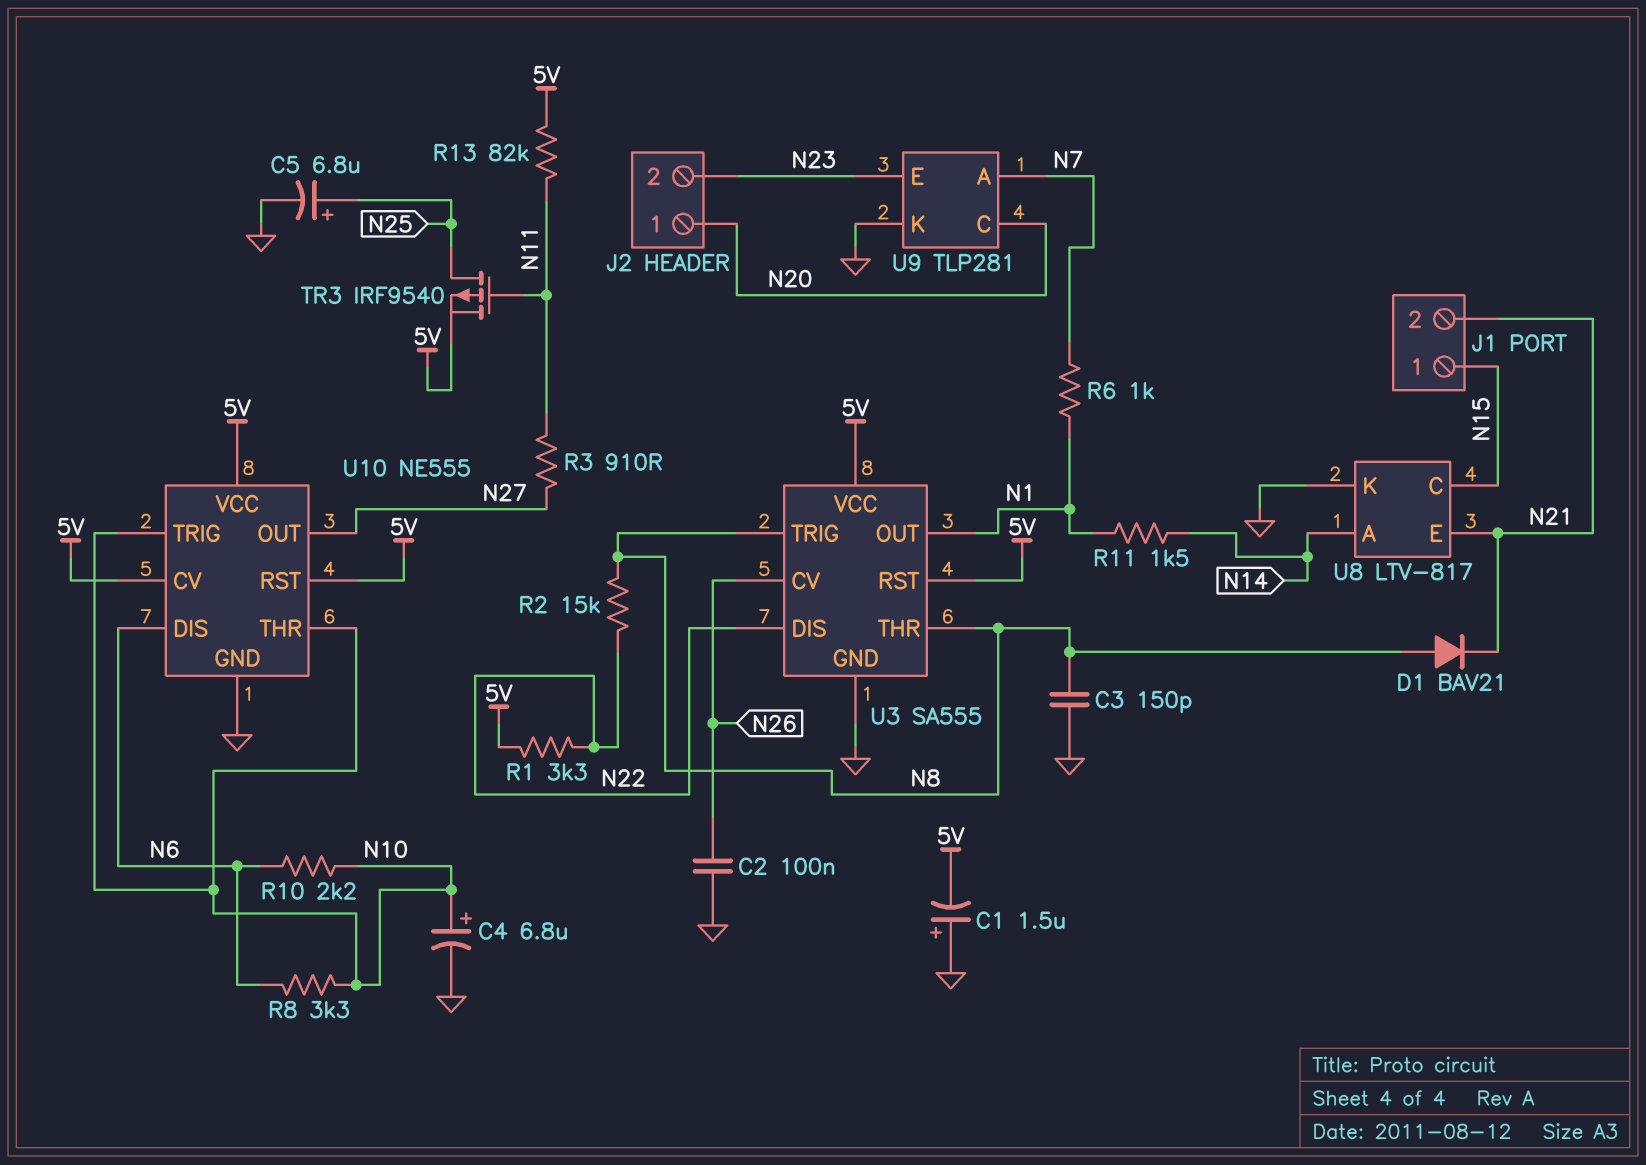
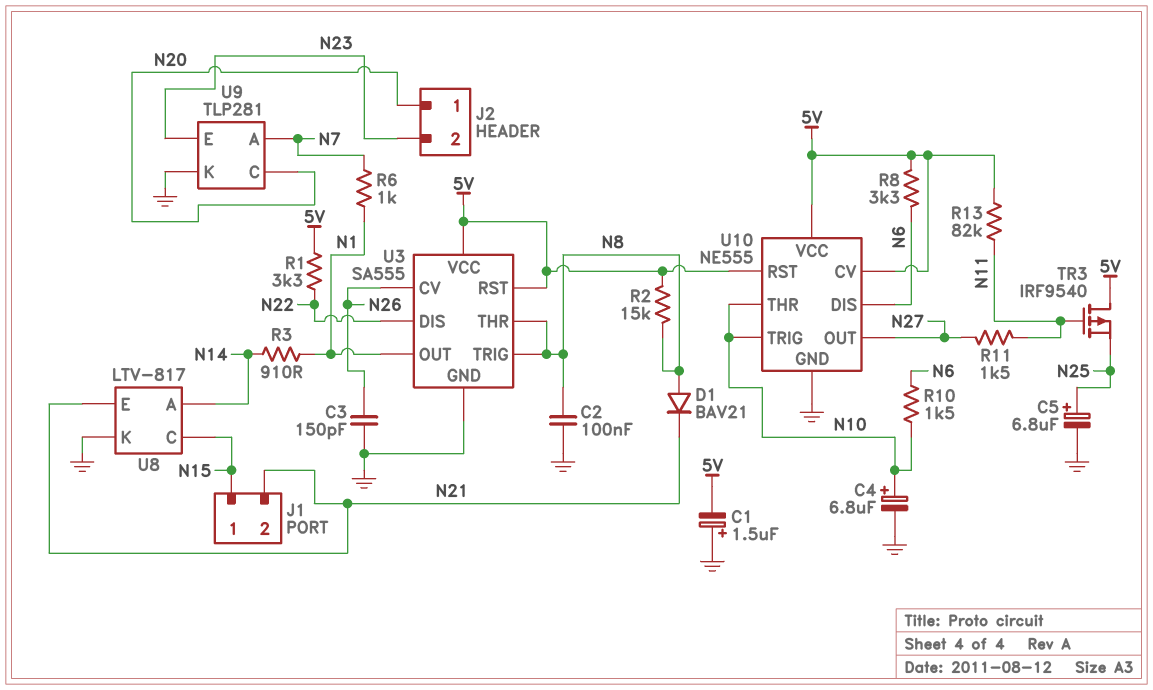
C2: 100nF (GND, N26) -> 100nF (GND, N8)
C3: 150pF (GND, N8) -> 150pF (GND, N26)
R2: 15k (N8, N22) -> 15k (5V, N8)
R3: 910 (N11, N27) -> 910 (N1, N14)
R8: 3.3k (N6, N10) -> 3.3k (5V, N6)
R10: 2.2k (N6, N10) -> 1.5k (N6, N10)
R11: 1.5k (N1, N14) -> 1.5k (N11, N27)
TR3: PMOS IRF9540 (G N11, D N25, S 5V) -> PMOS IRF9540 (G N11, D 5V, S N25)

